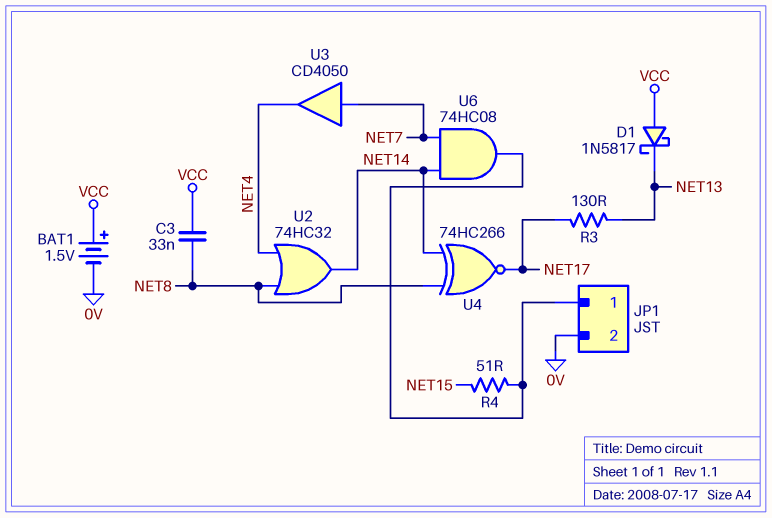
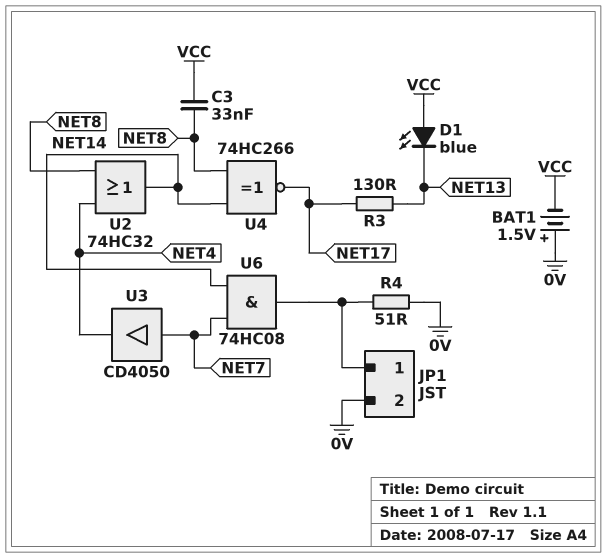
BAT1: 1.5V (plus VCC, minus 0V) -> 1.5V (plus 0V, minus VCC)
D1: schottky 1N5817 (A VCC, K NET13) -> LED blue (A VCC, K NET13)
R4: 51 (JP1/1, NET15) -> 51 (0V, JP1/1)

